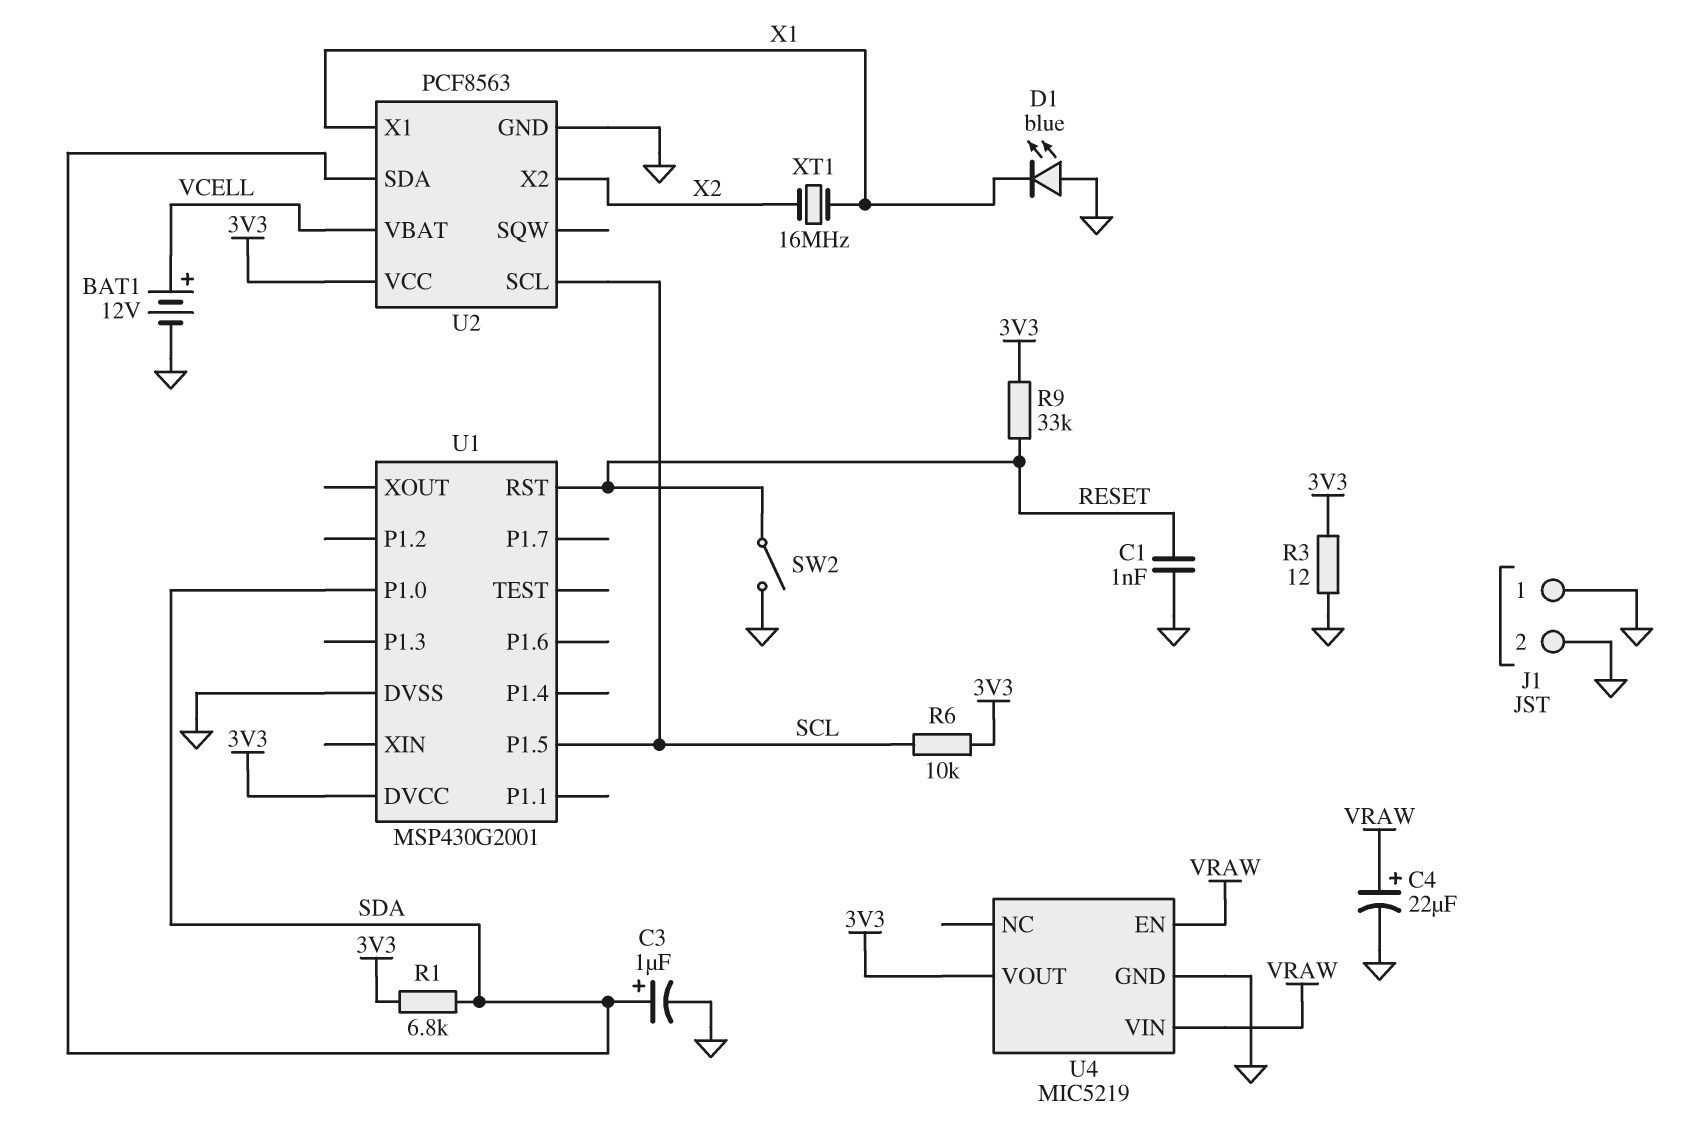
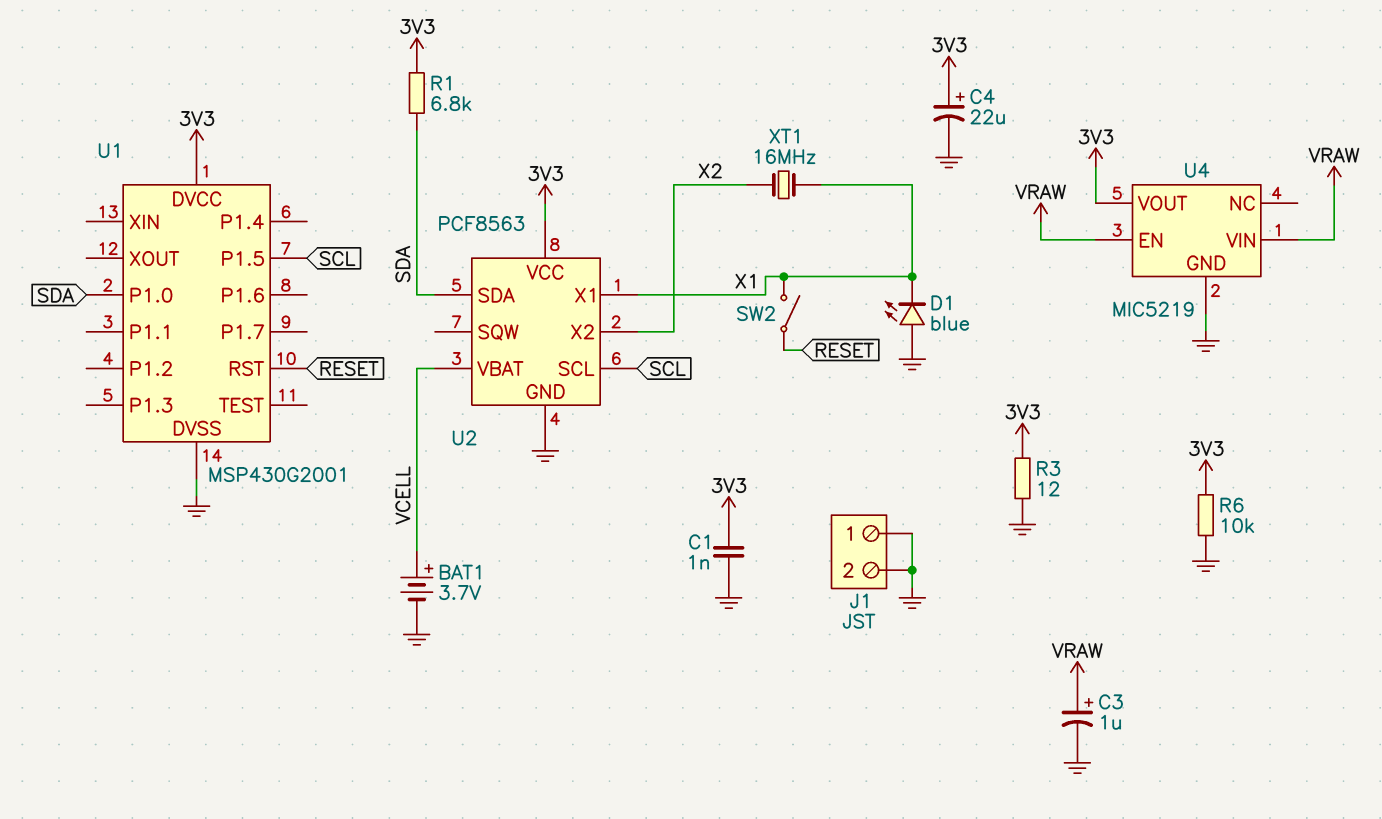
BAT1: 12V (plus VCELL, minus GND) -> 3.7V (plus VCELL, minus GND)
C1: 1nF (GND, RESET) -> 1nF (3V3, GND)
C3: 1uF (plus SDA, minus GND) -> 1uF (plus VRAW, minus GND)
C4: 22uF (plus VRAW, minus GND) -> 22uF (plus 3V3, minus GND)
R6: 10k (3V3, SCL) -> 10k (3V3, GND)
R9: 33k (3V3, RESET) -> none
SW2: switch (GND, RESET) -> switch (RESET, X1)

